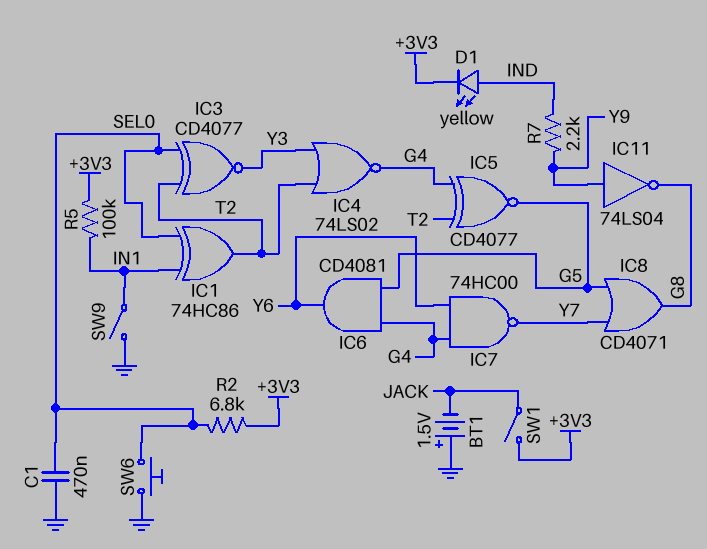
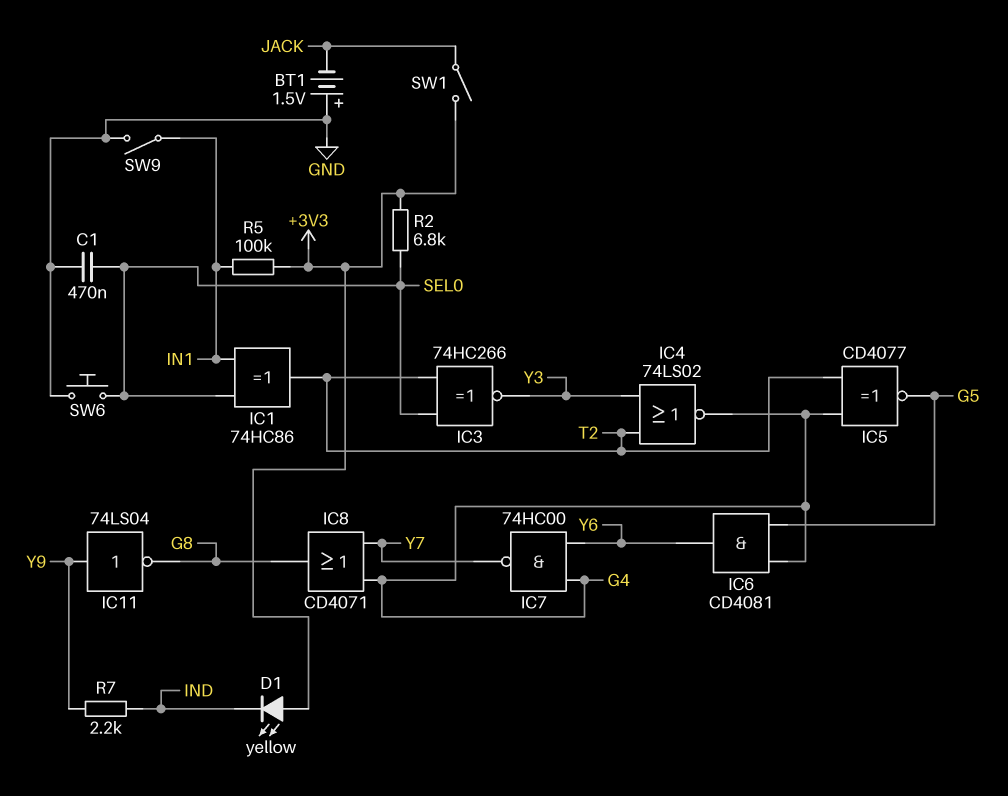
D1: LED yellow (A IND, K +3V3) -> LED yellow (A +3V3, K IND)
IC3: XNOR CD4077 (in SEL0, in T2, out Y3) -> XNOR 74HC266 (in SEL0, in T2, out Y3)
IC8: OR CD4071 (in G5, in Y7, out G8) -> OR CD4071 (in G4, in Y7, out G8)

